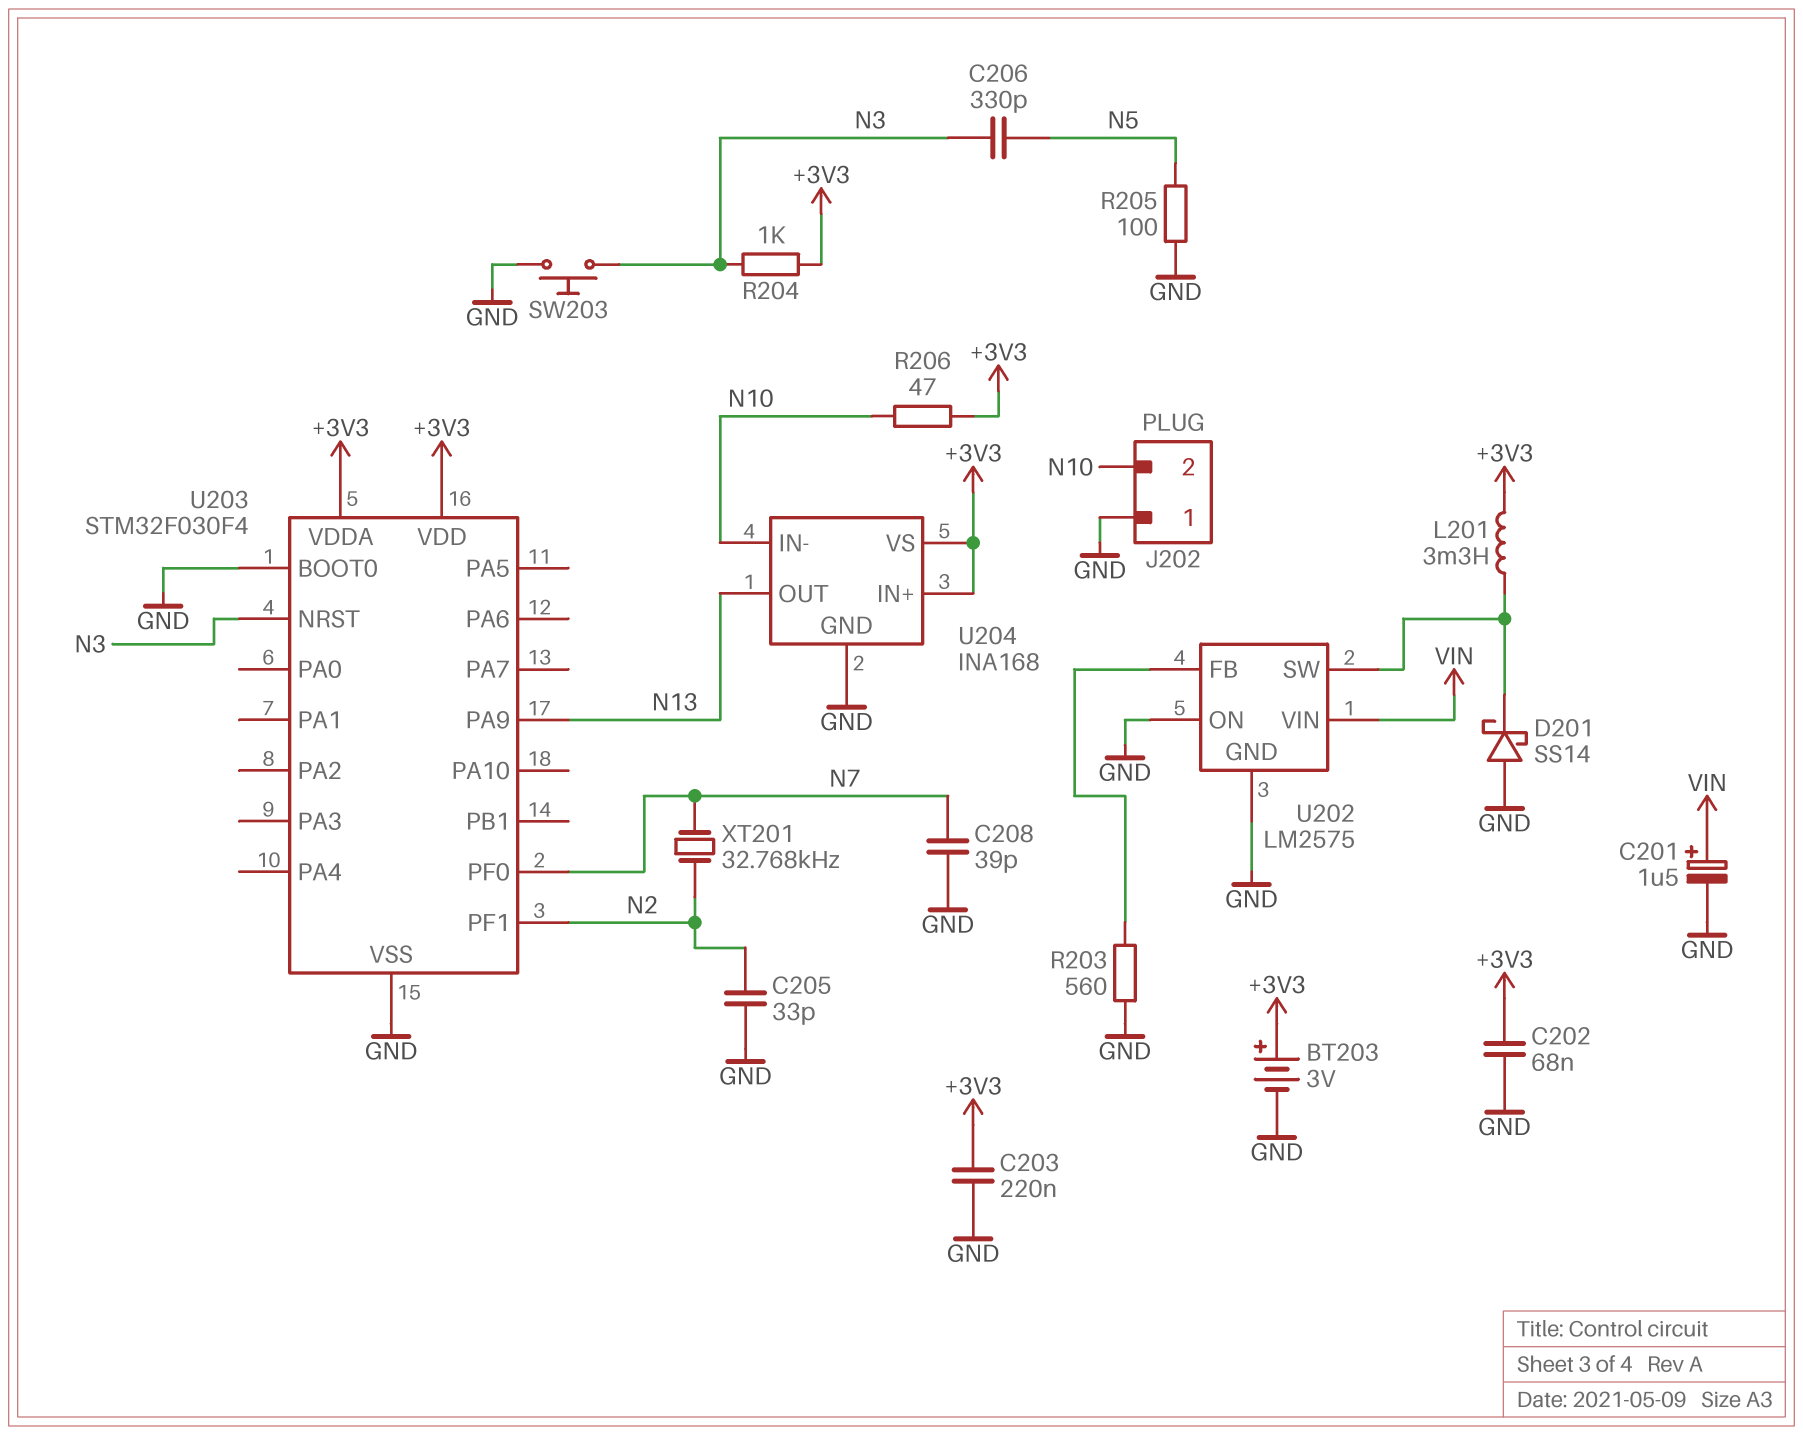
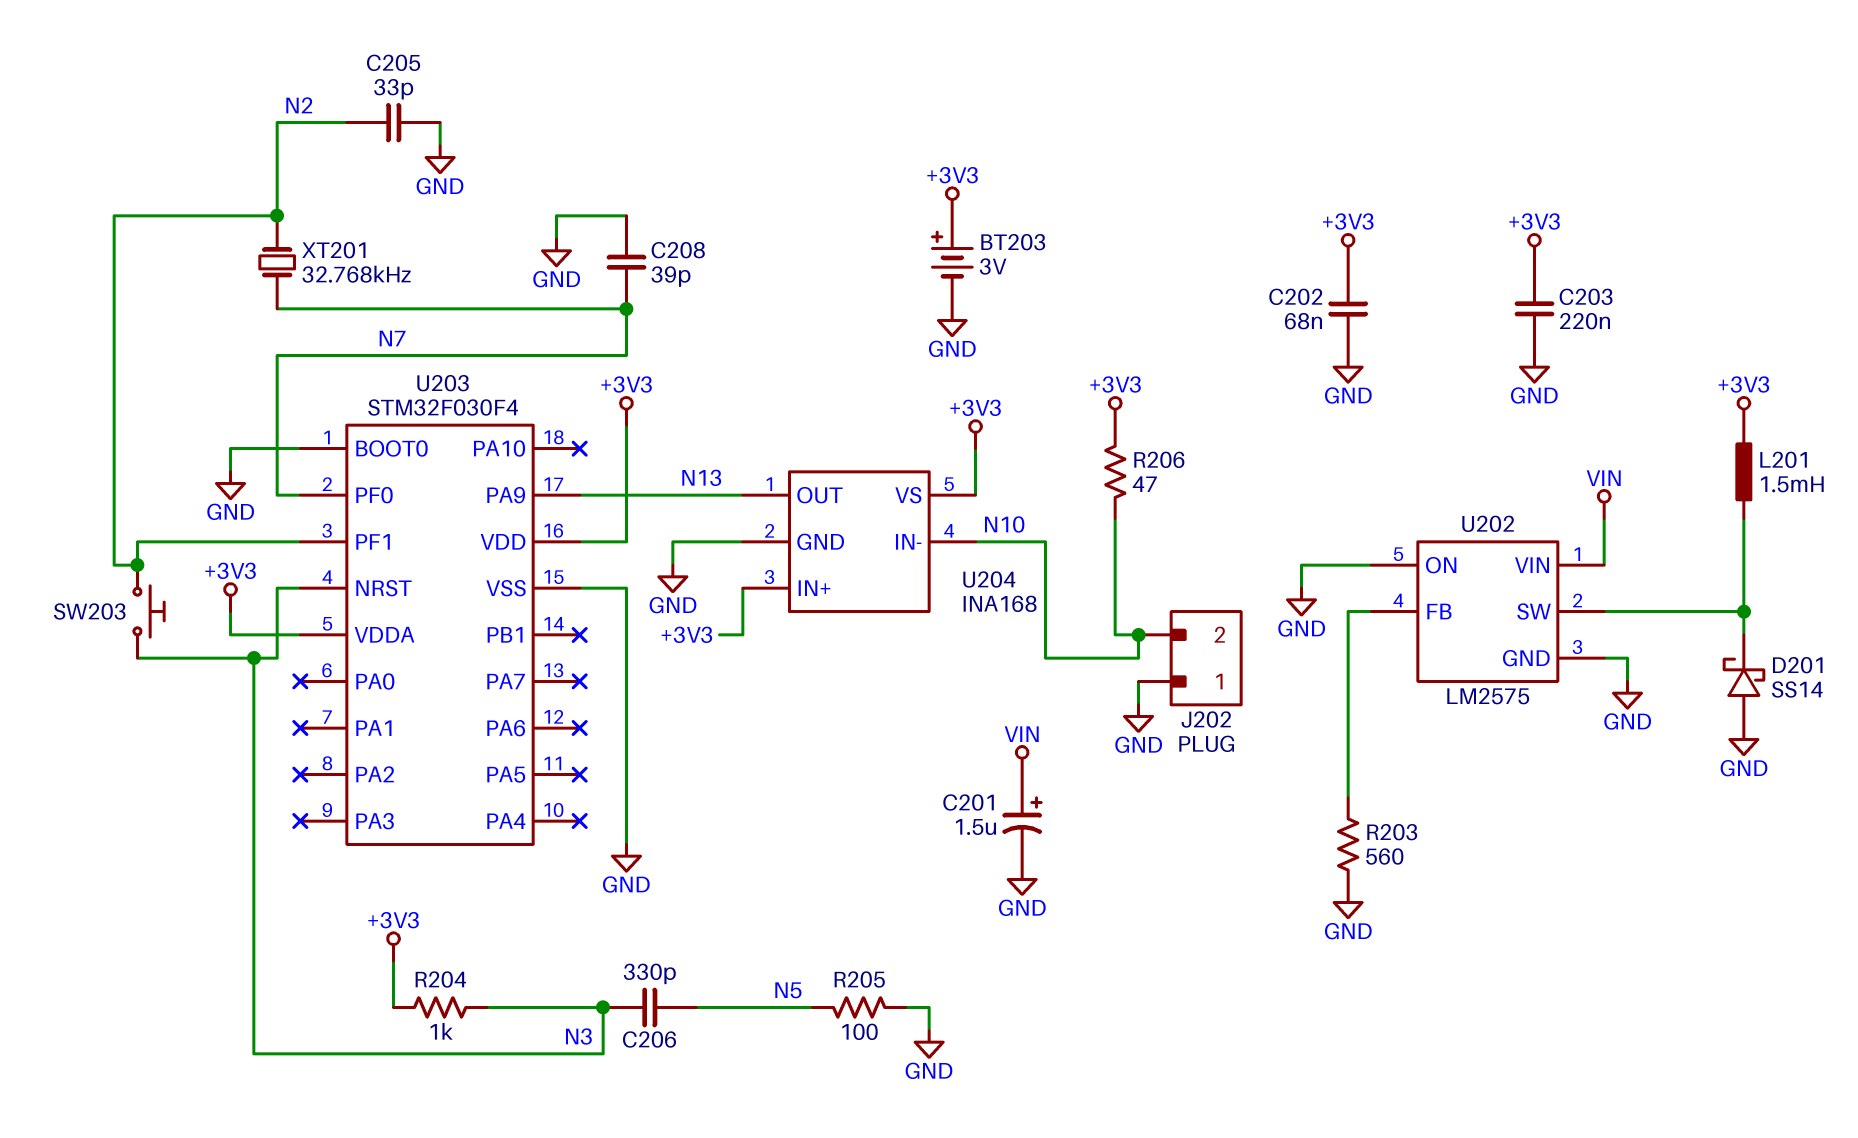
L201: 3.3mH (+3V3, U202/SW) -> 1.5mH (+3V3, U202/SW)
SW203: button (GND, N3) -> button (N2, N3)

